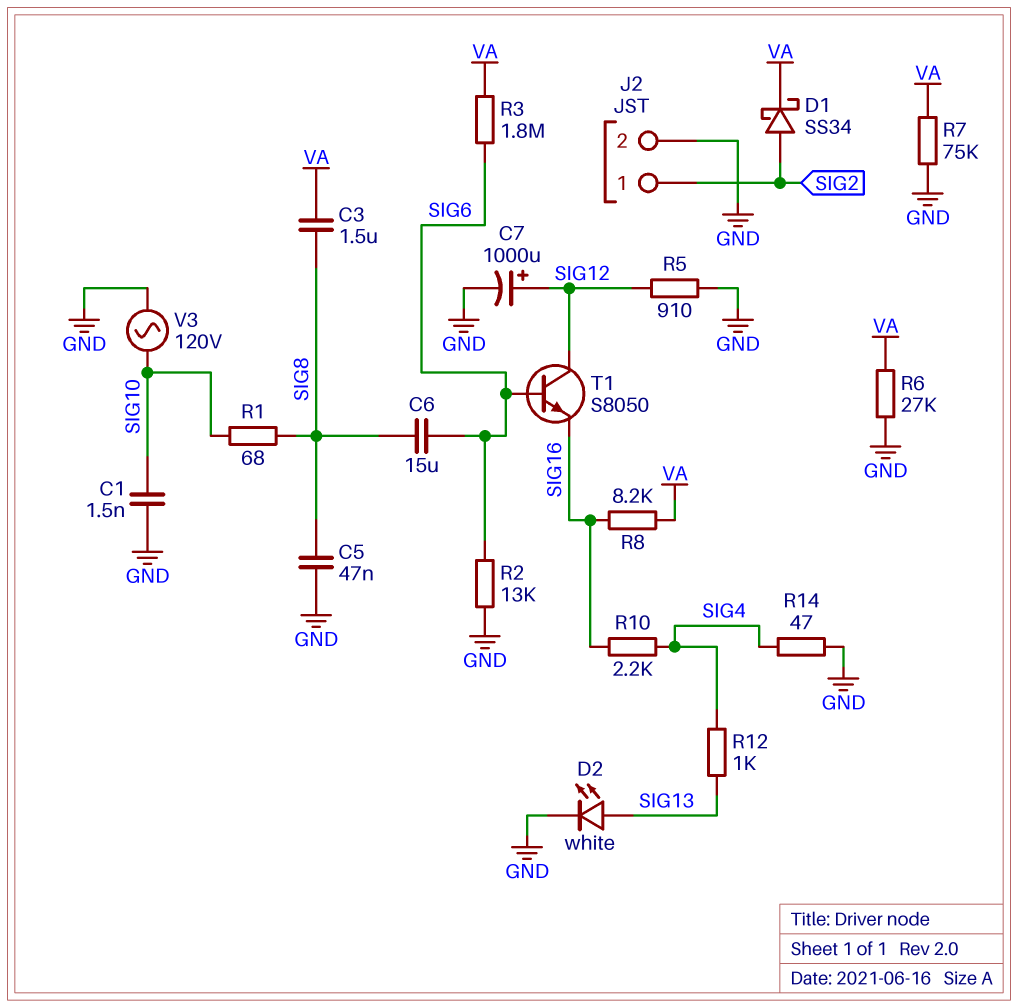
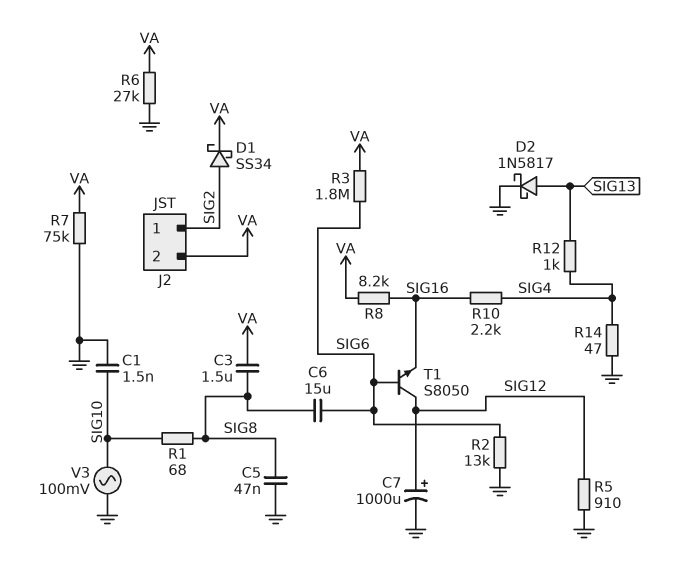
D2: LED white (A SIG13, K GND) -> schottky 1N5817 (A SIG13, K GND)
J2 pin 2: GND -> VA
V3: AC 120V (GND, SIG10) -> AC 100mV (GND, SIG10)

